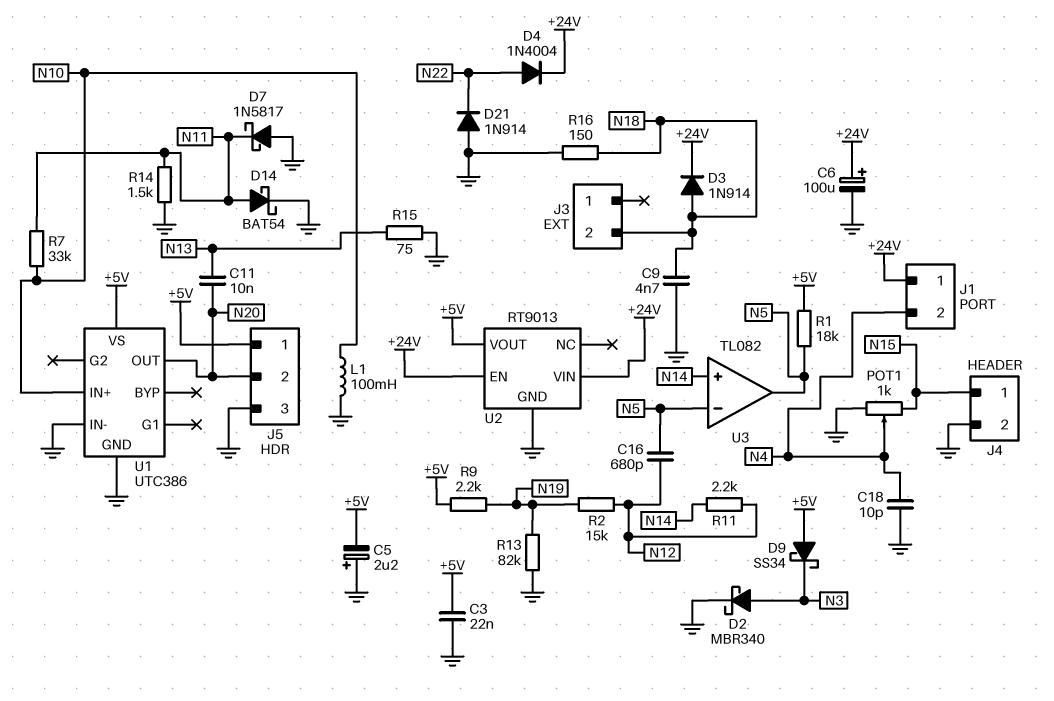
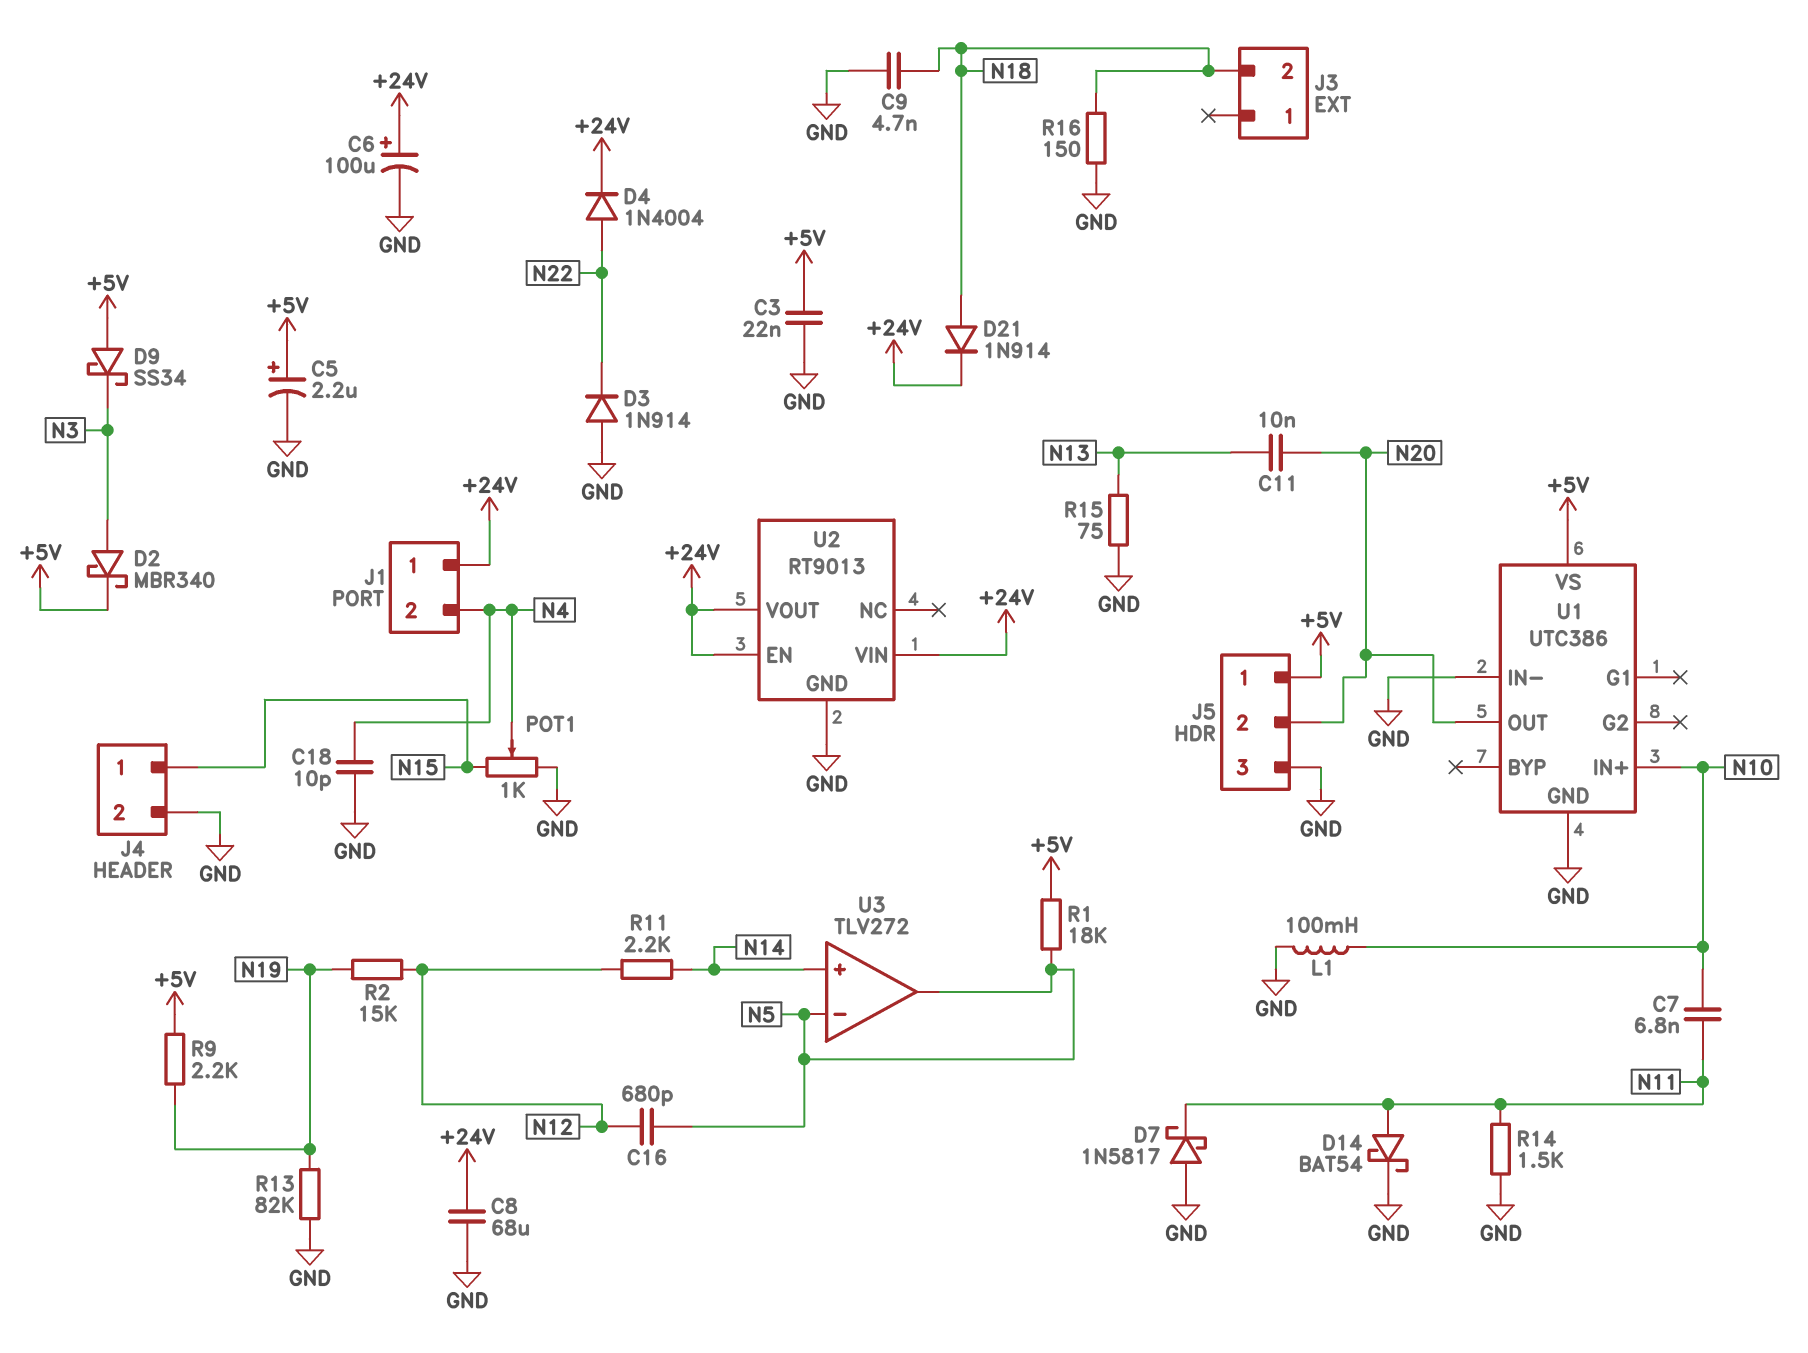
C5: 2.2uF (plus GND, minus +5V) -> 2.2uF (plus +5V, minus GND)
C7: none -> 6.8nF (N10, N11)
C8: none -> 68uF (+24V, GND)
D2: schottky MBR340 (A N3, K GND) -> schottky MBR340 (A N3, K +5V)
D3: diode 1N914 (A N18, K +24V) -> diode 1N914 (A GND, K N22)
D21: diode 1N914 (A GND, K N22) -> diode 1N914 (A N18, K +24V)
R7: 33k (N10, N11) -> none
U2 pin VOUT: +5V -> +24V
U3: TL082 -> TLV272

